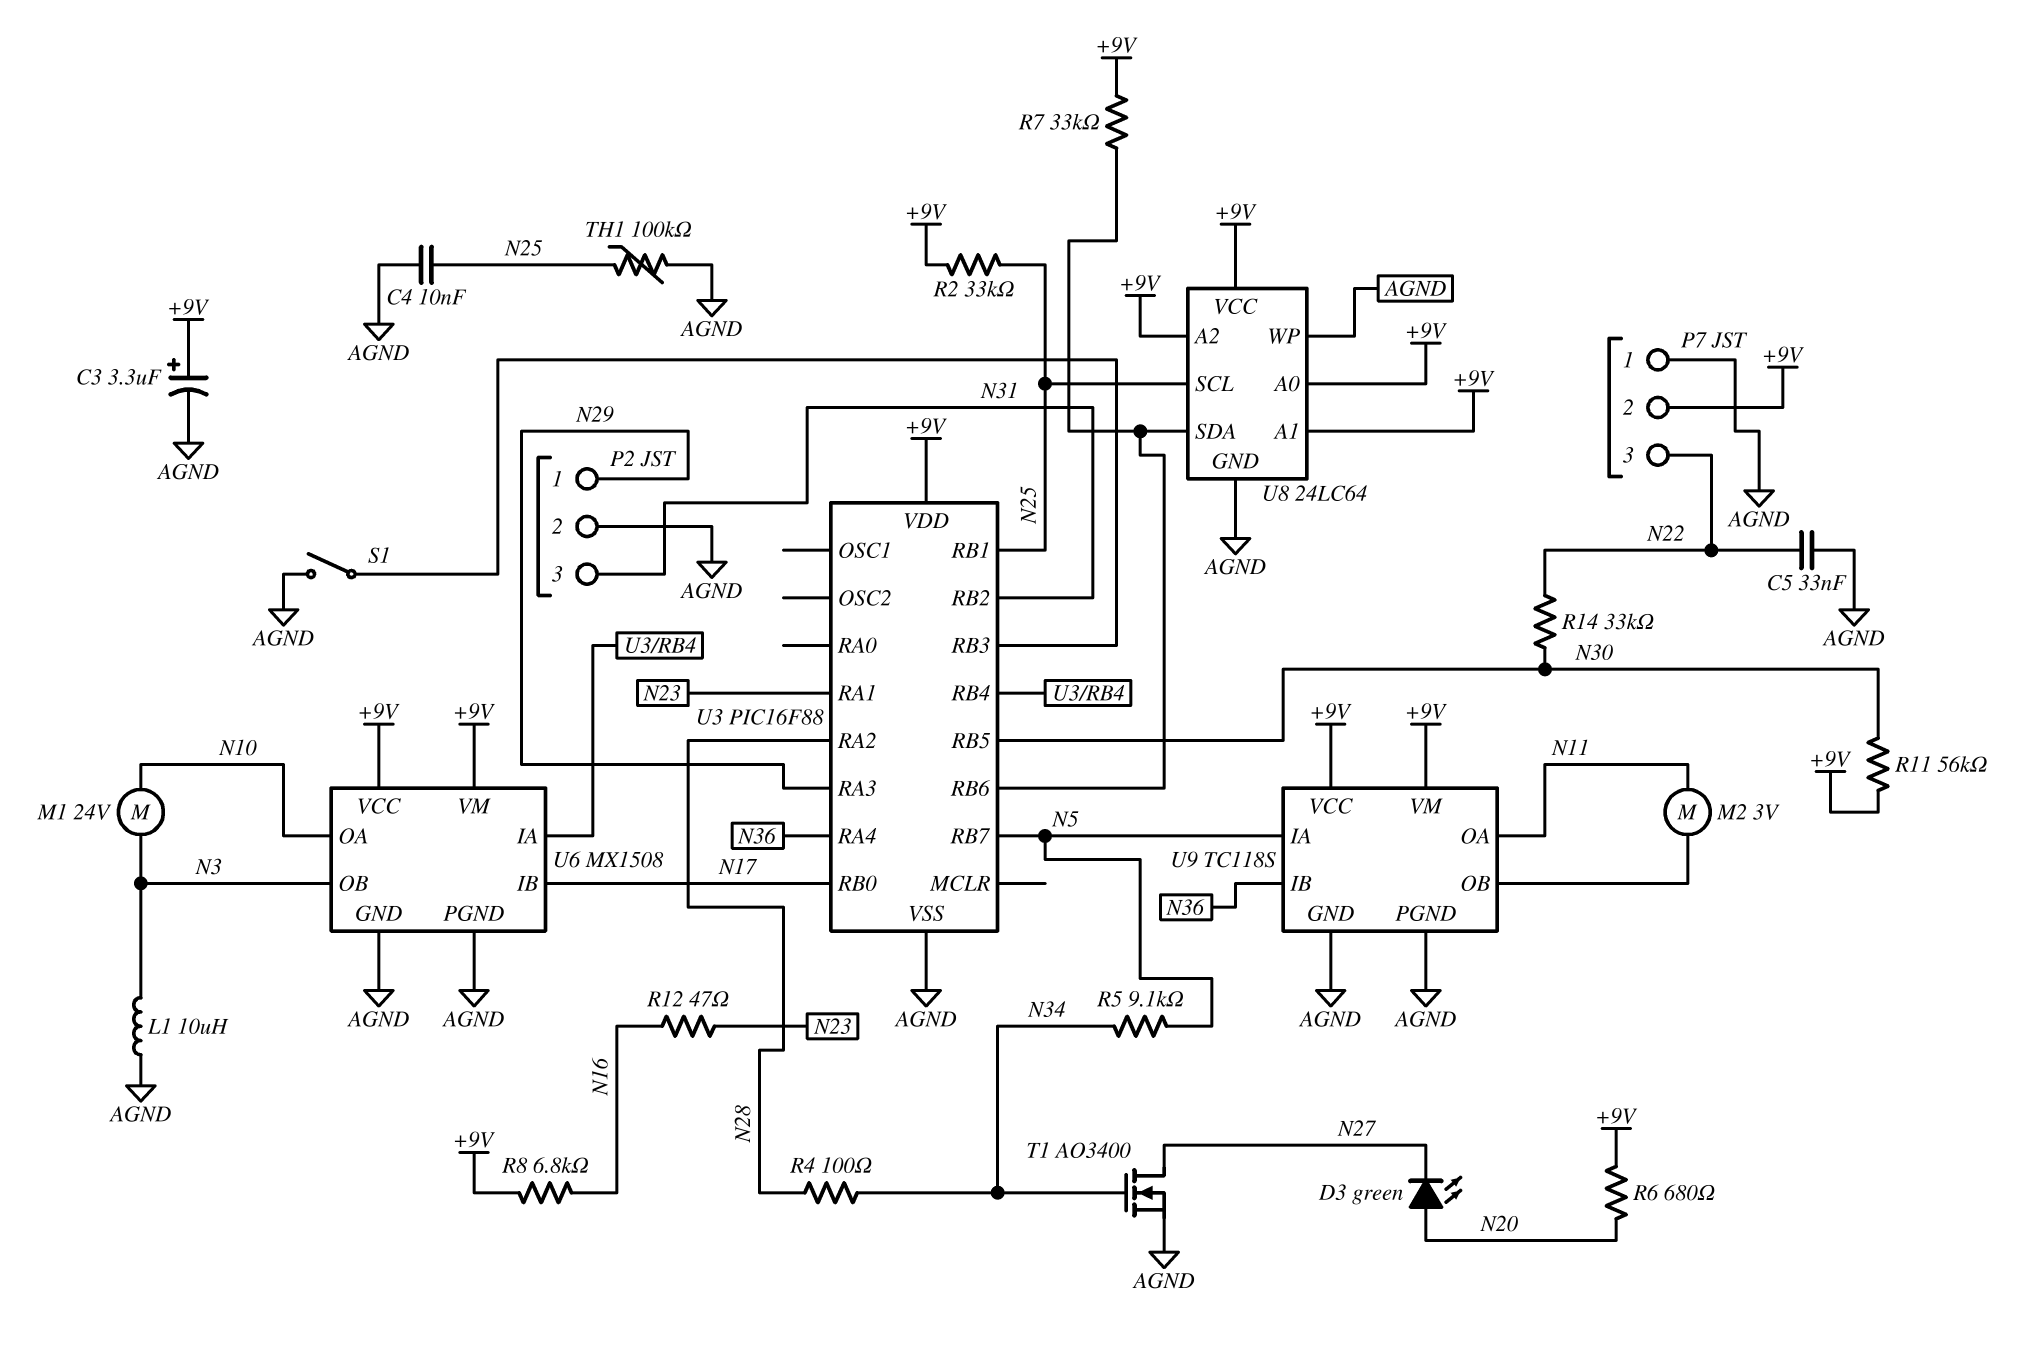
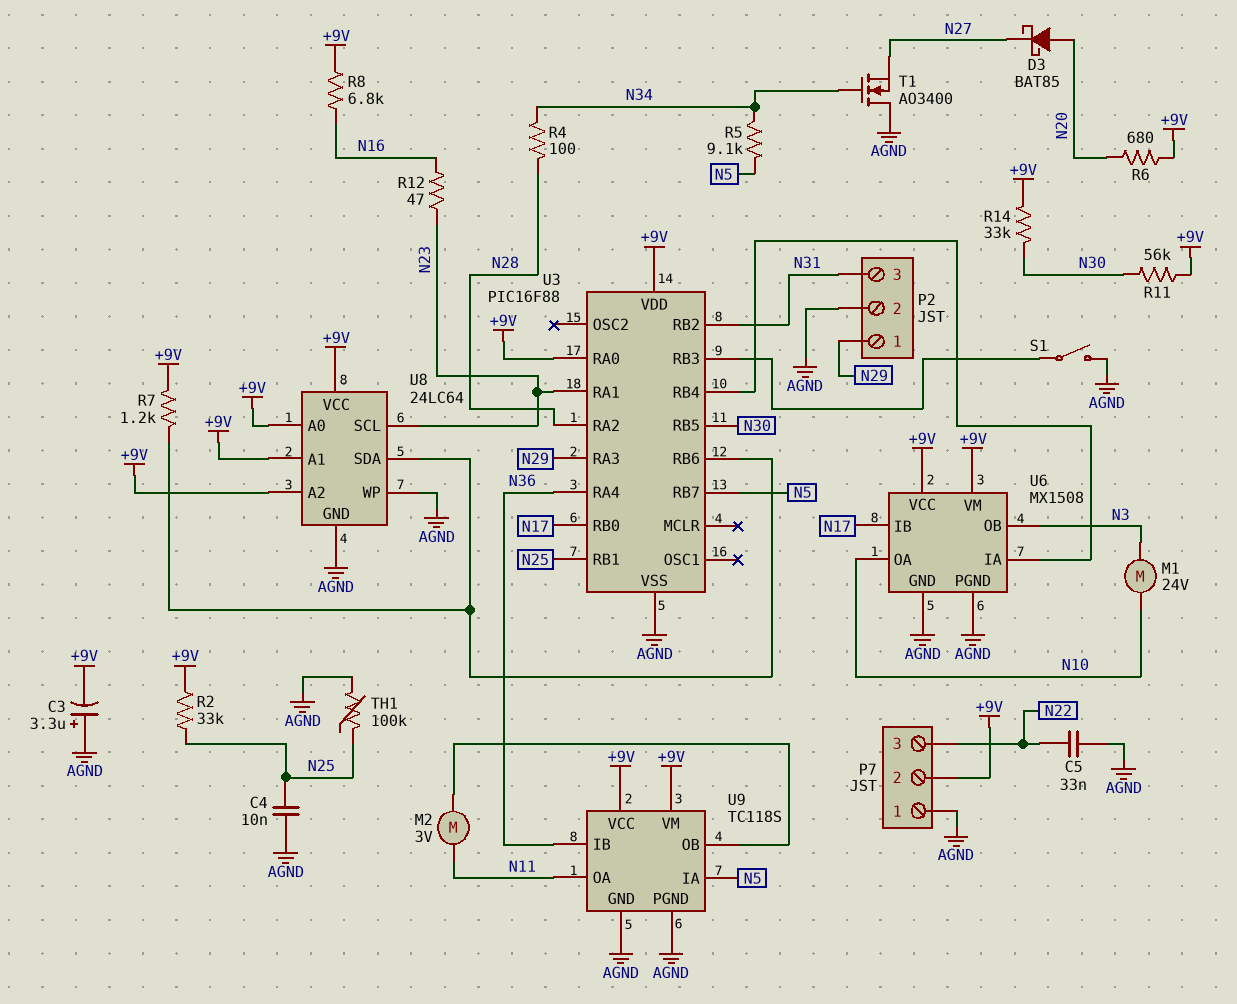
C3: 3.3uF (plus +9V, minus AGND) -> 3.3uF (plus AGND, minus +9V)
D3: LED green (A N20, K N27) -> schottky BAT85 (A N20, K N27)
L1: 10uH (AGND, N3) -> none
R7: 33k (+9V, U3/RB6) -> 1.2k (+9V, U3/RB6)
R14: 33k (N22, N30) -> 33k (+9V, N30)
T1: NMOS AO3400 (G N34, D N27, S AGND) -> NMOS AO3400 (G N34, D AGND, S N27)
U3 pin RA0: none -> +9V
U8 pin SCL: N25 -> N23

